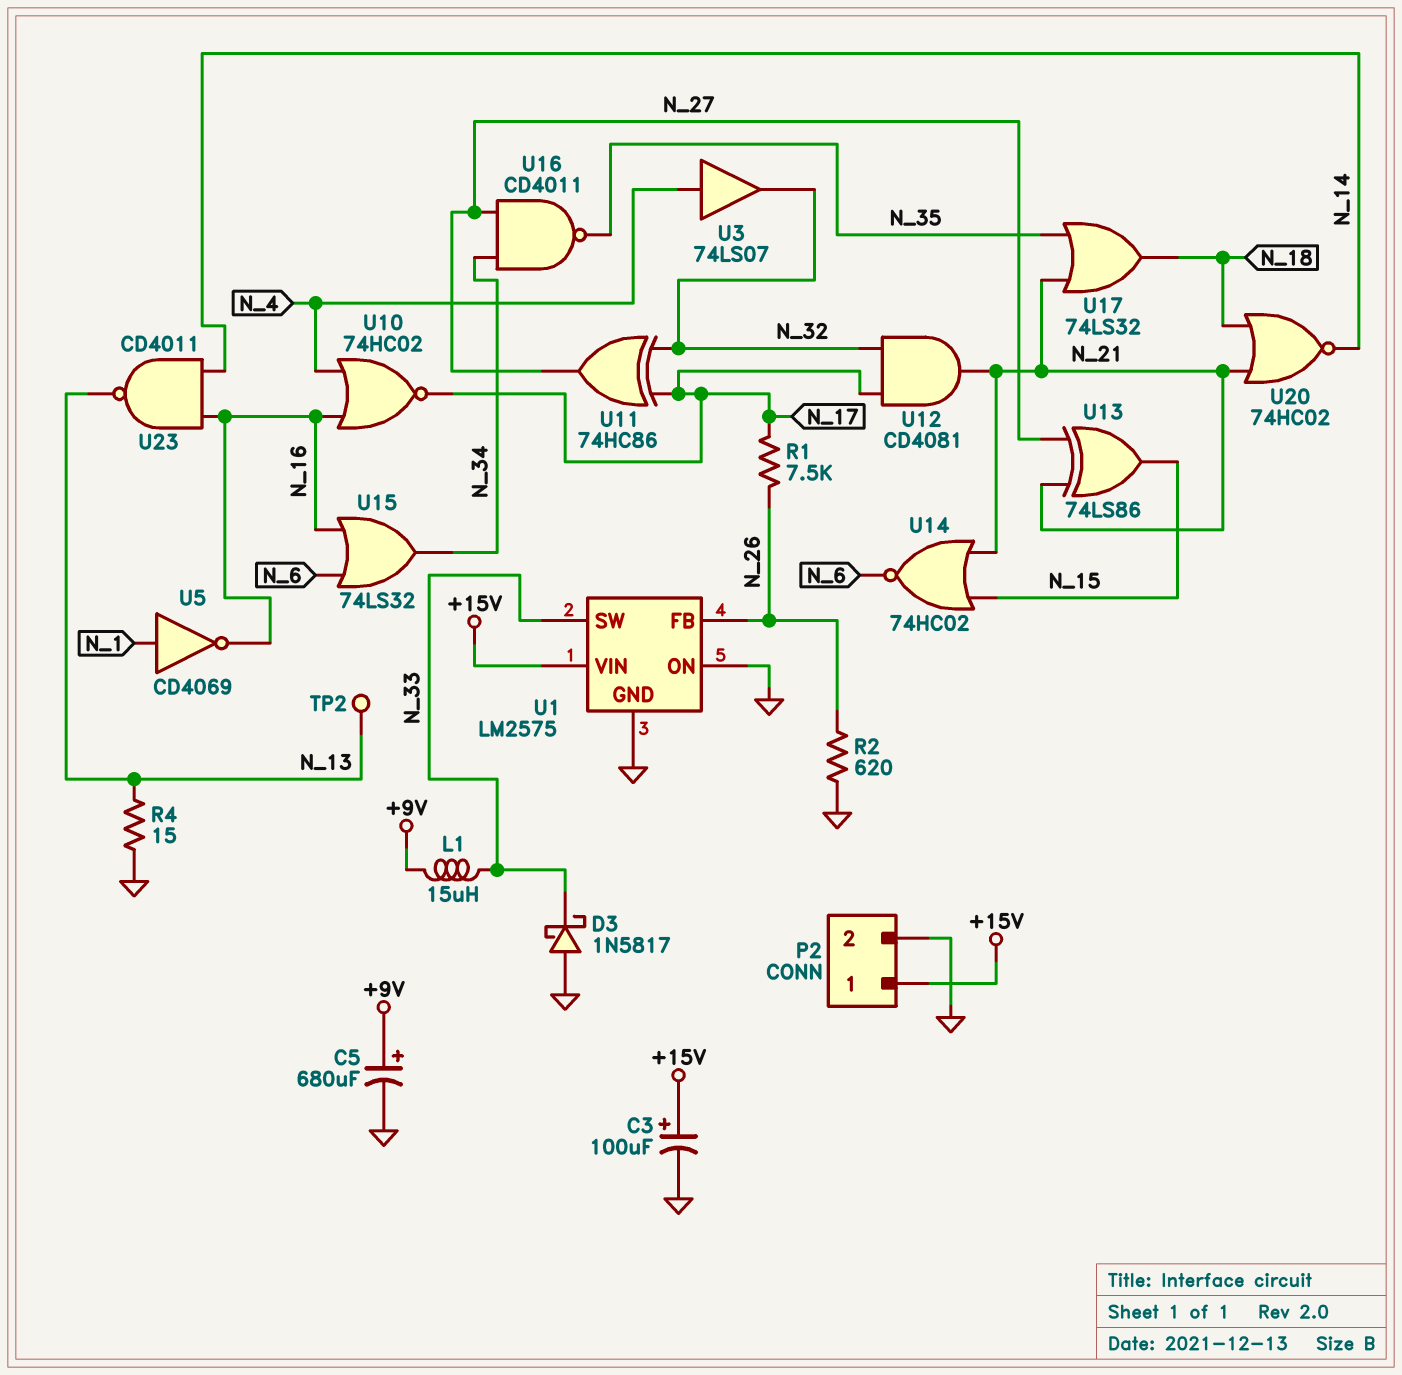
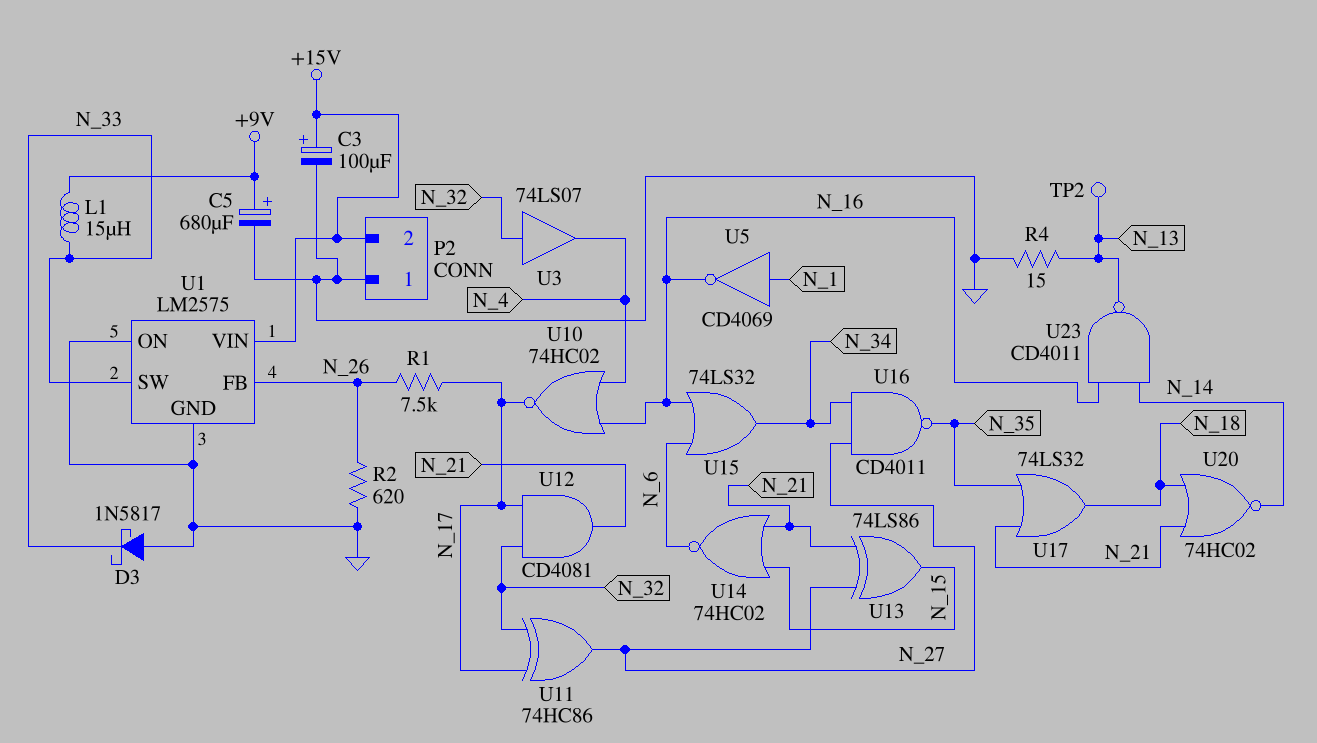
P2 pin 1: +15V -> GND
P2 pin 2: GND -> +15V
U3: buffer 74LS07 (in N_4, out N_32) -> buffer 74LS07 (in N_32, out N_4)

